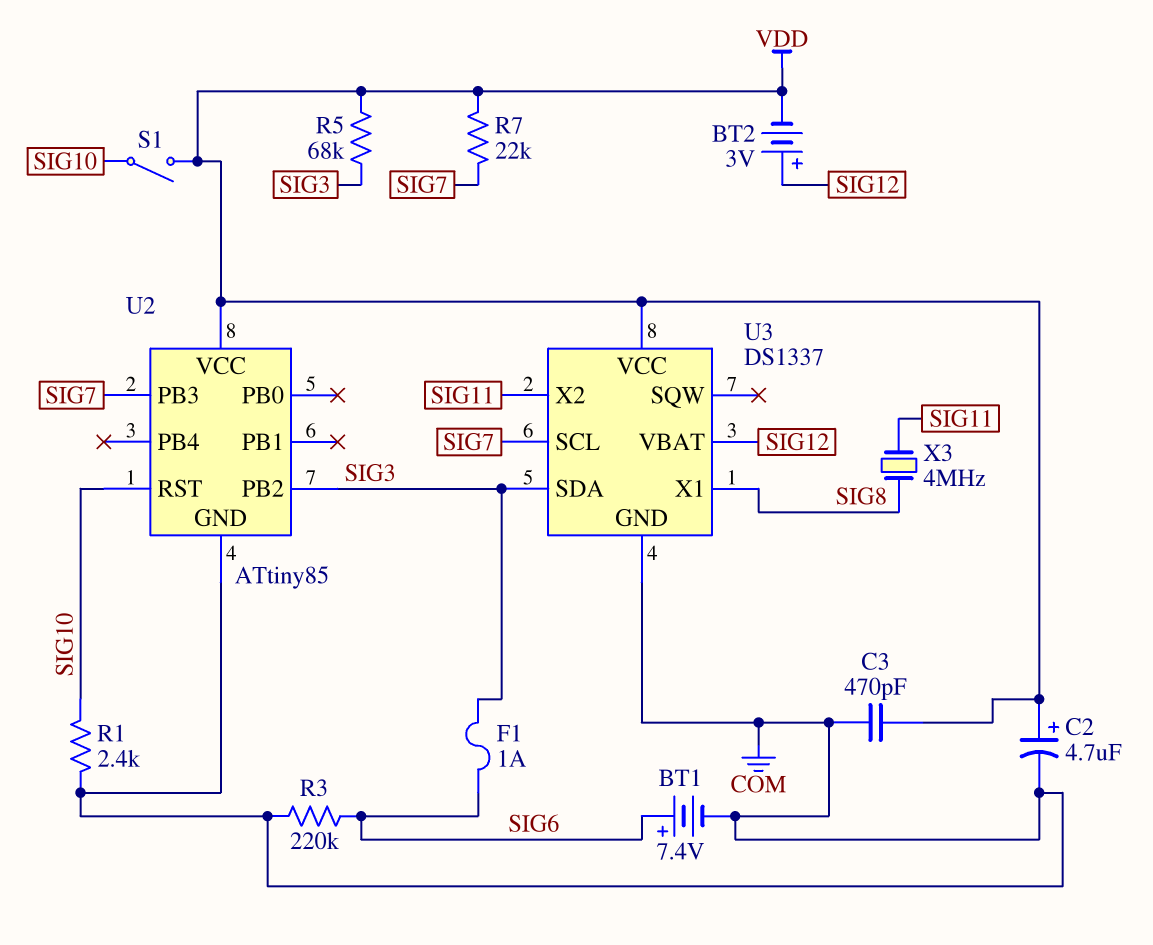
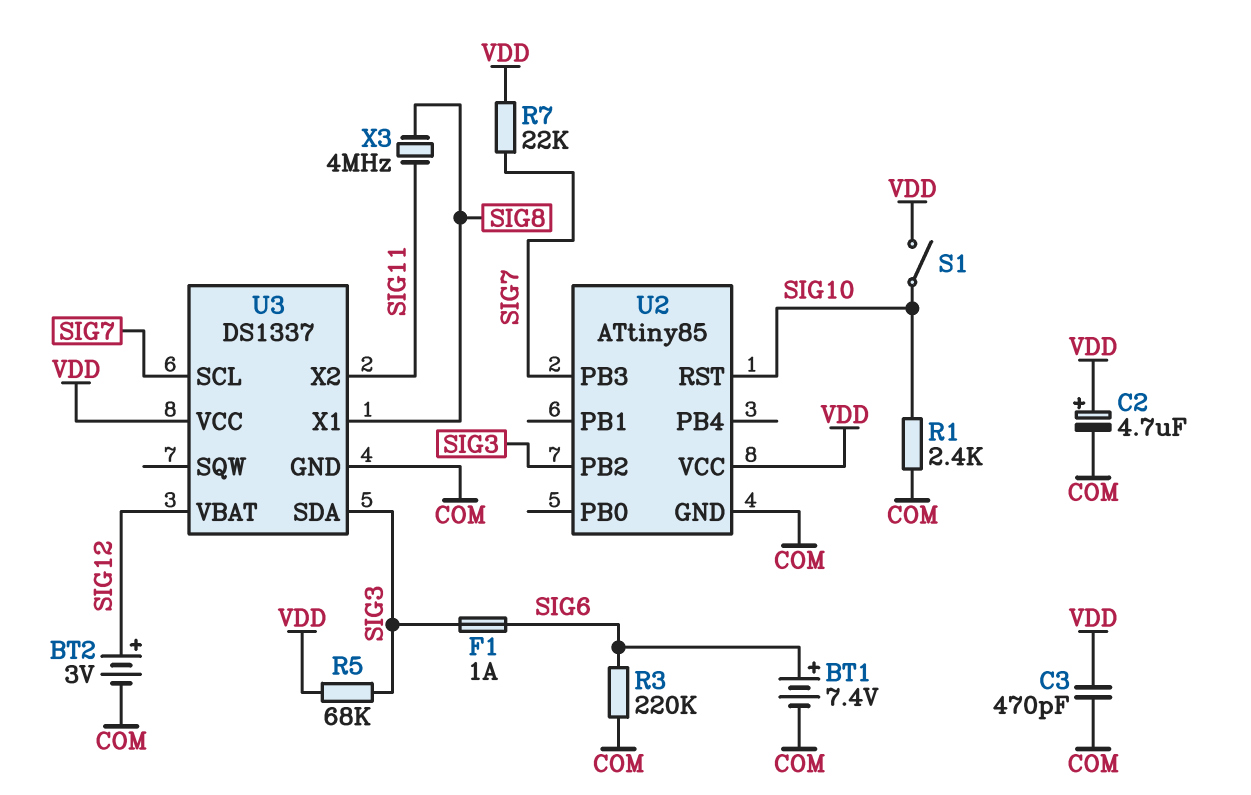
BT2: 3V (plus SIG12, minus VDD) -> 3V (plus SIG12, minus COM)

